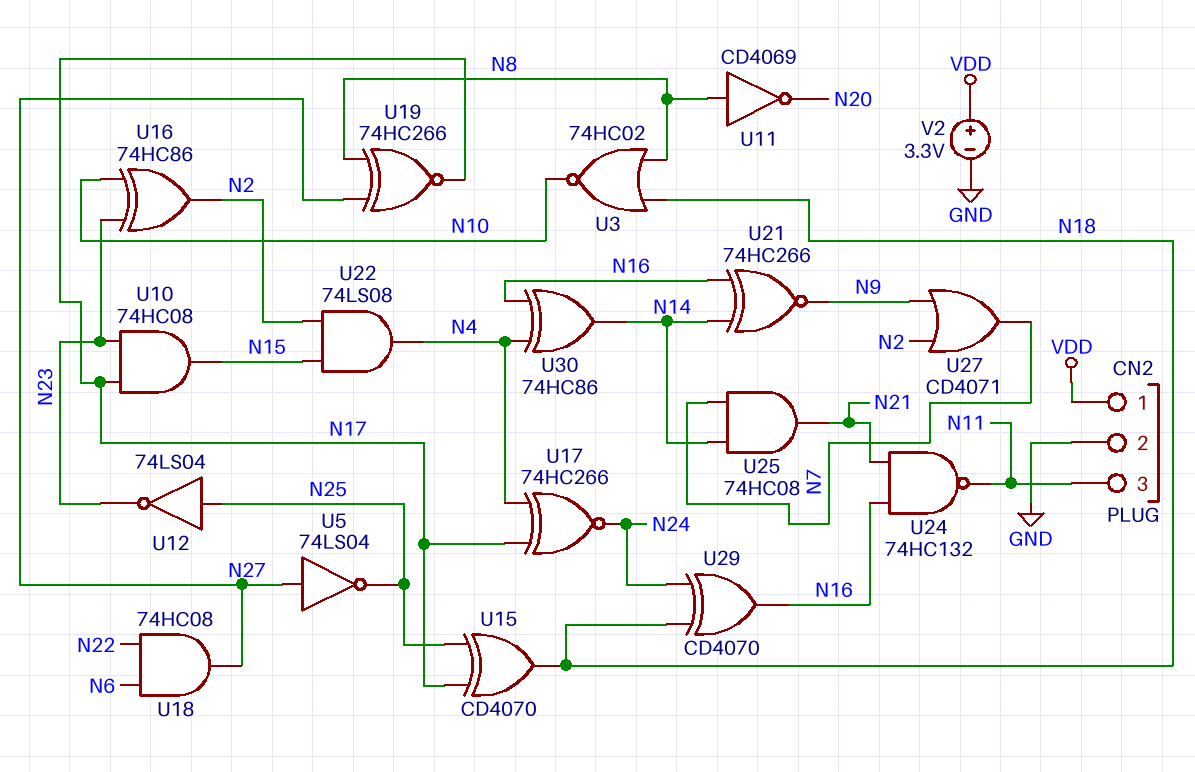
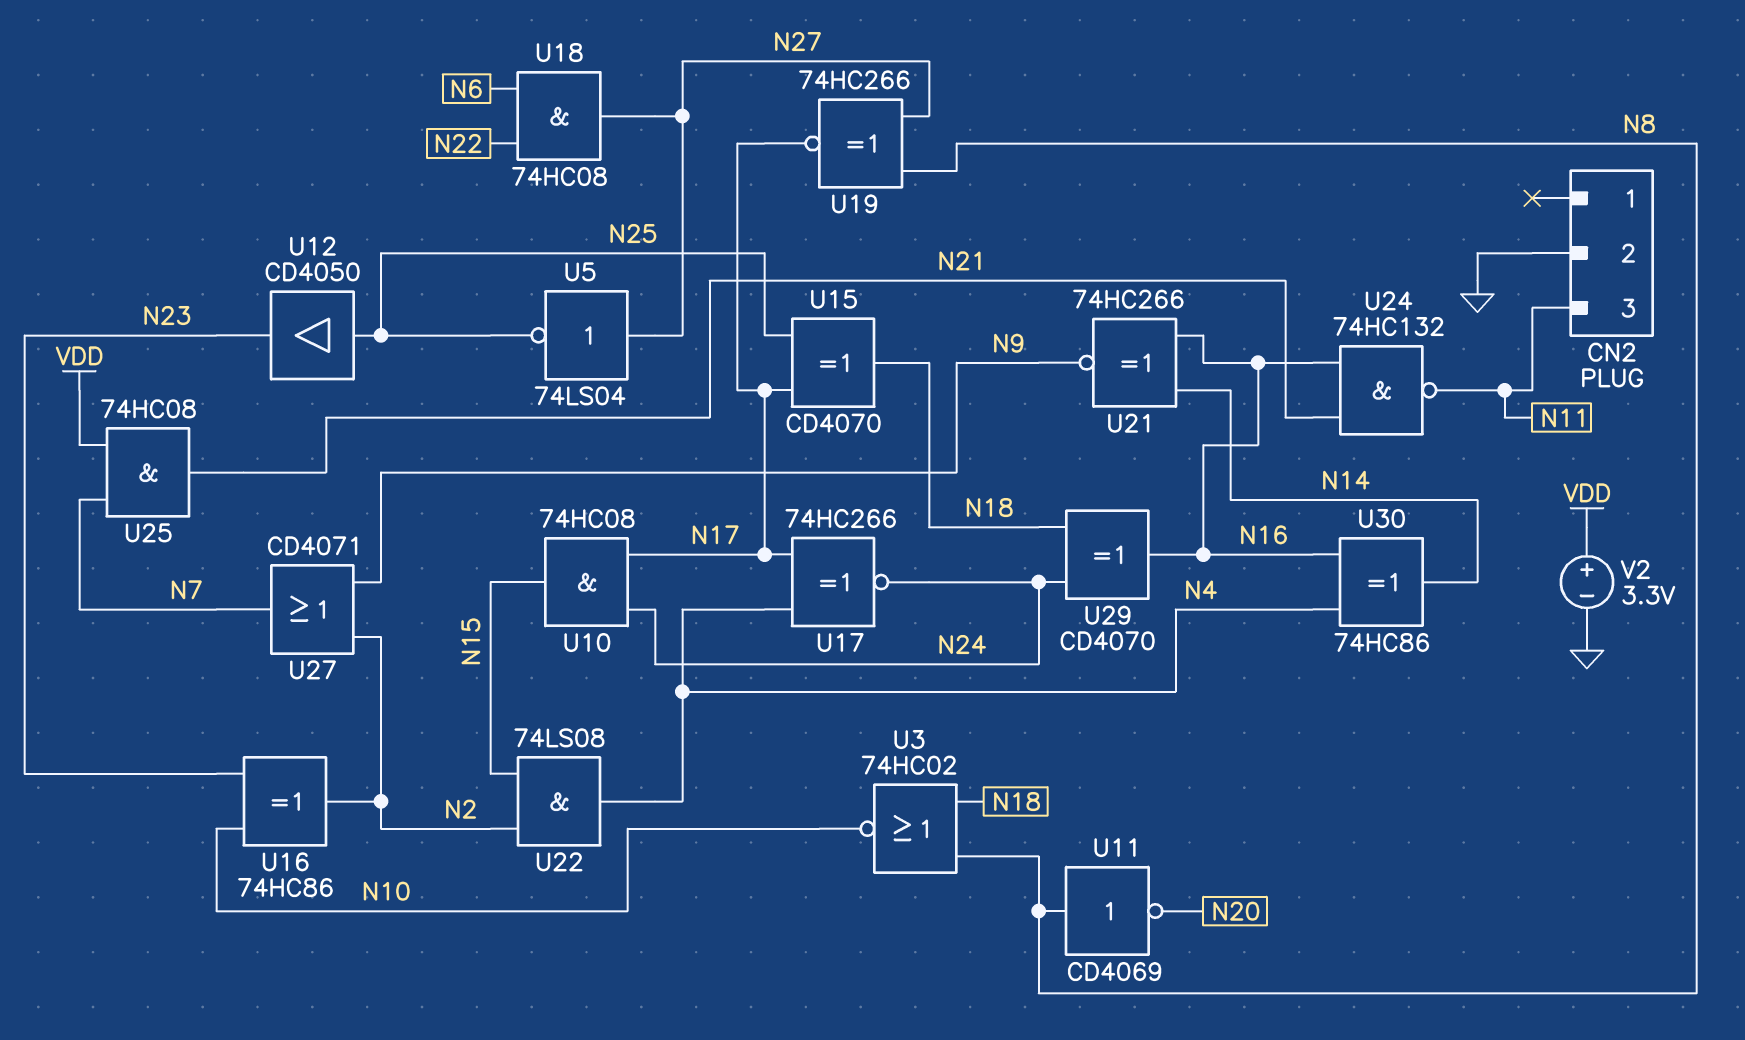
CN2 pin 1: VDD -> none
U10: AND 74HC08 (in N17, in N23, out N15) -> AND 74HC08 (in N17, in N24, out N15)
U12: NOT 74LS04 (in N25, out N23) -> buffer CD4050 (in N25, out N23)
U25: AND 74HC08 (in N7, in N14, out N21) -> AND 74HC08 (in N7, in VDD, out N21)

